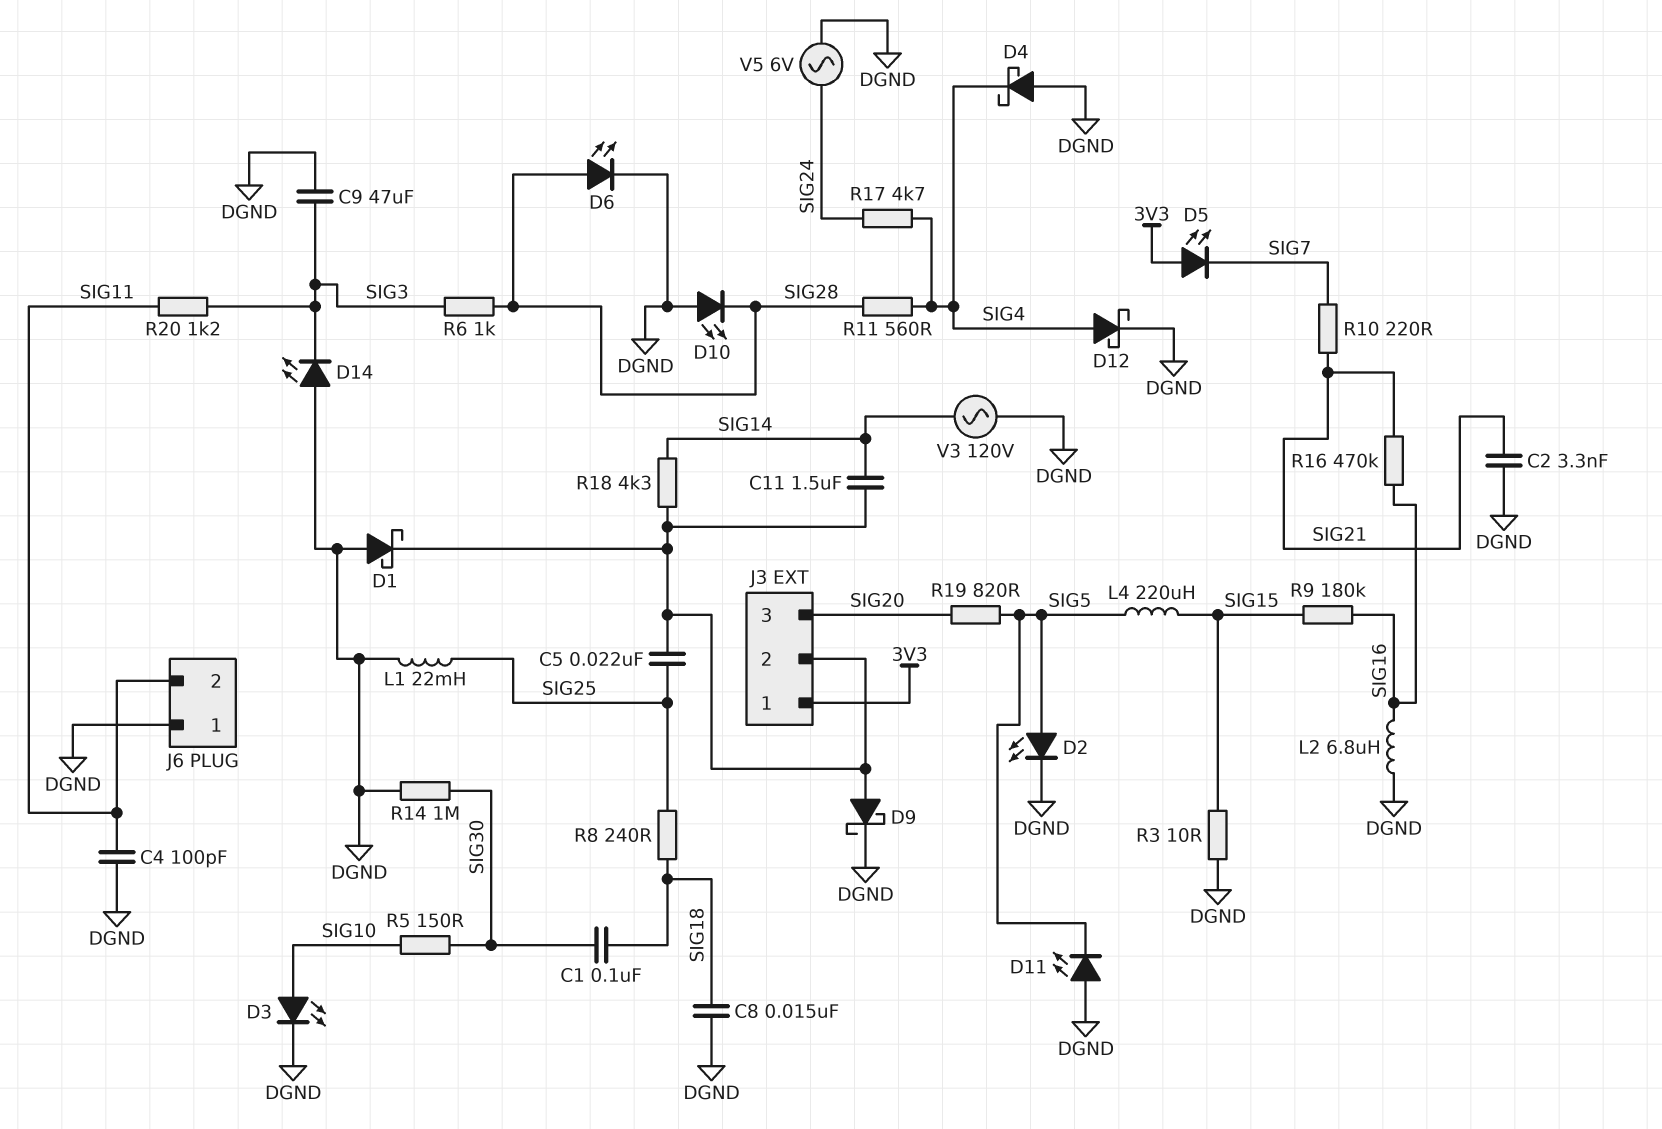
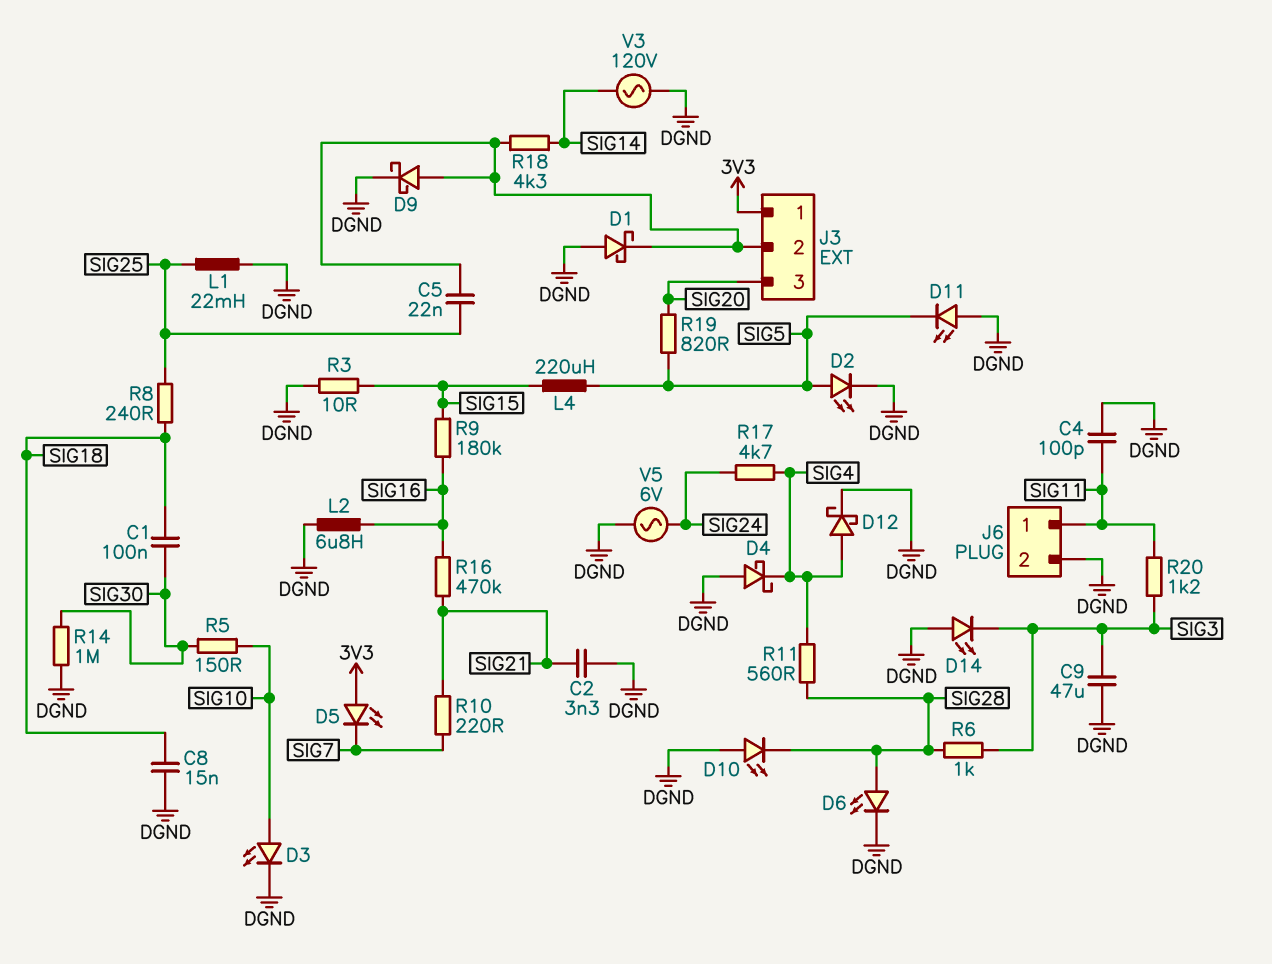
C11: 1.5uF (J3/2, SIG14) -> none
J6 pin 1: DGND -> SIG11
J6 pin 2: SIG11 -> DGND

